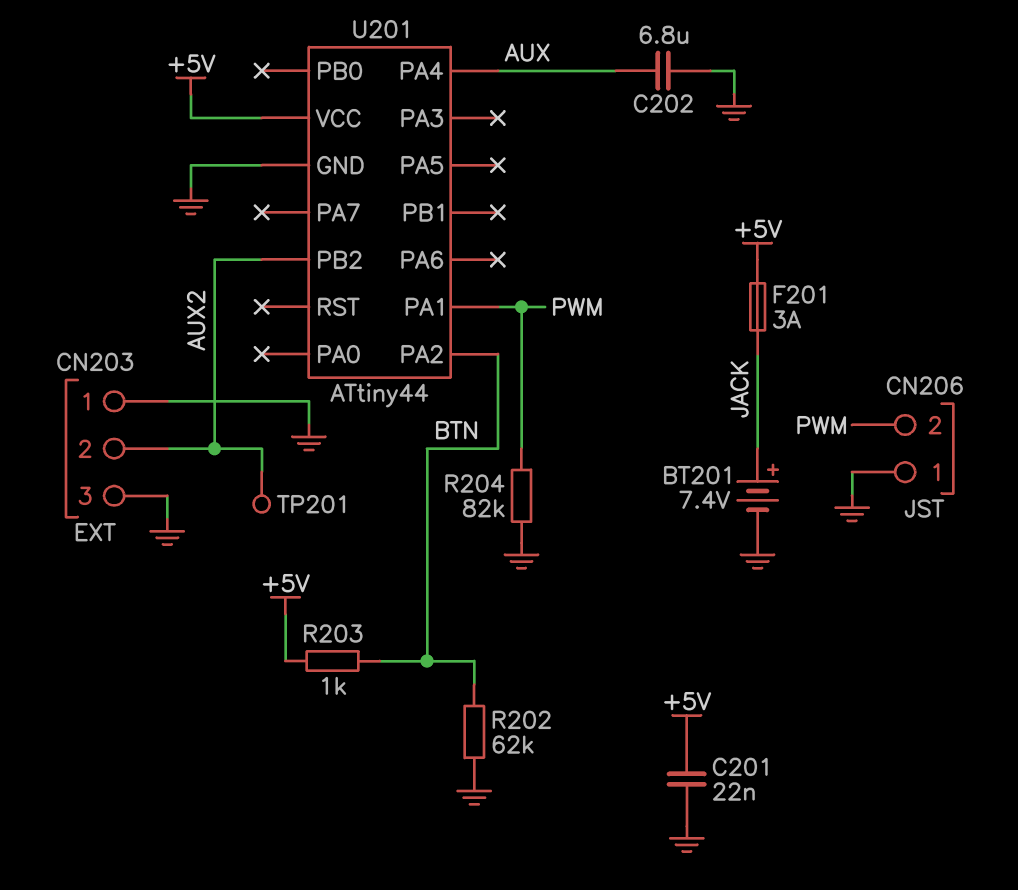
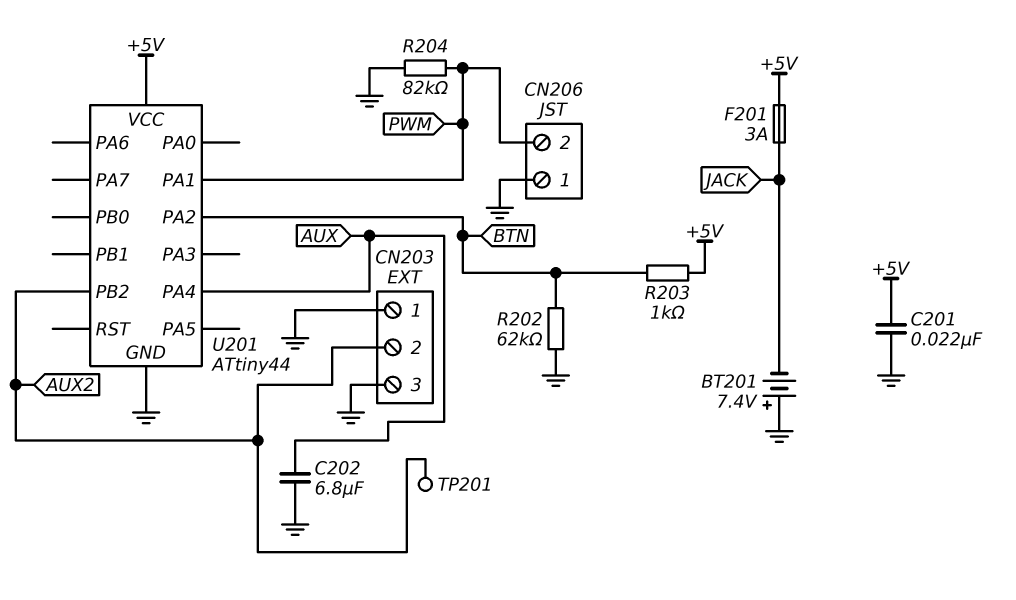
BT201: 7.4V (plus JACK, minus GND) -> 7.4V (plus GND, minus JACK)

